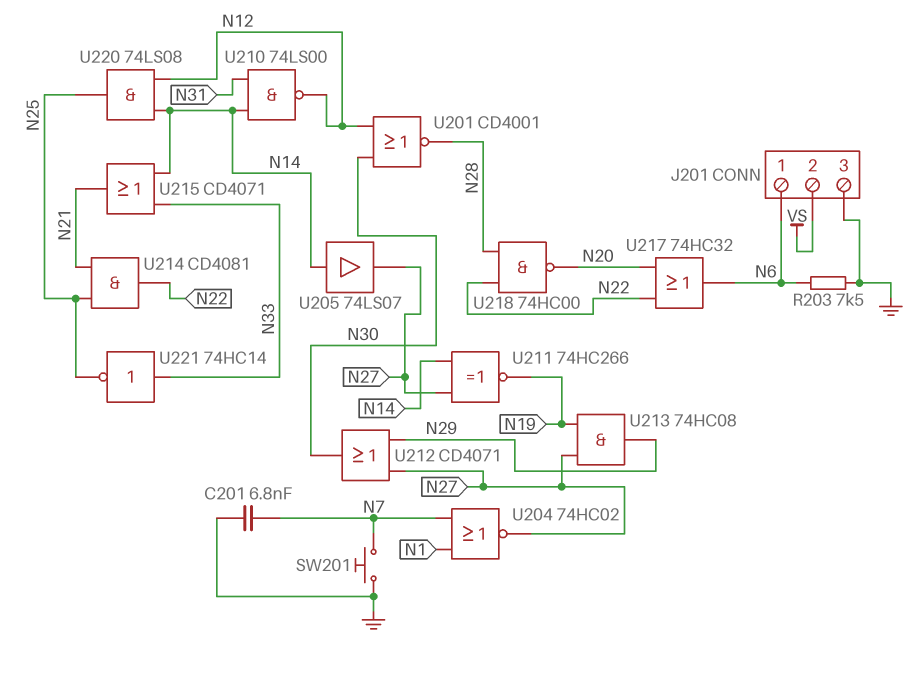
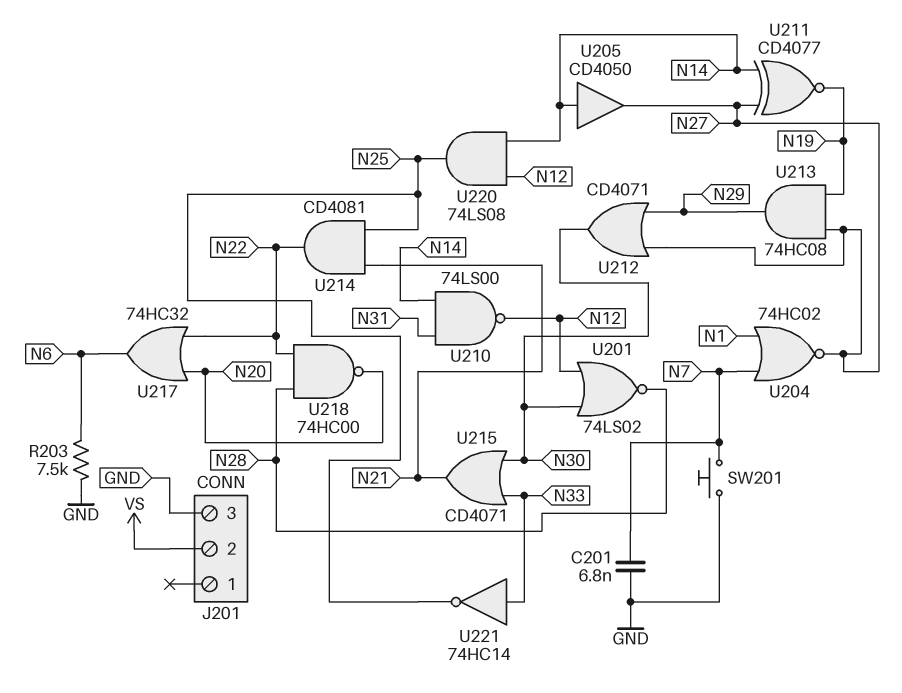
J201 pin 1: N6 -> none
U201: NOR CD4001 (in N12, in N30, out N28) -> NOR 74LS02 (in N12, in N30, out N28)
U205: buffer 74LS07 (in N14, out N27) -> buffer CD4050 (in N14, out N27)
U211: XNOR 74HC266 (in N14, in N27, out N19) -> XNOR CD4077 (in N14, in N27, out N19)
U215: OR CD4071 (in N14, in N33, out N21) -> OR CD4071 (in N30, in N33, out N21)

